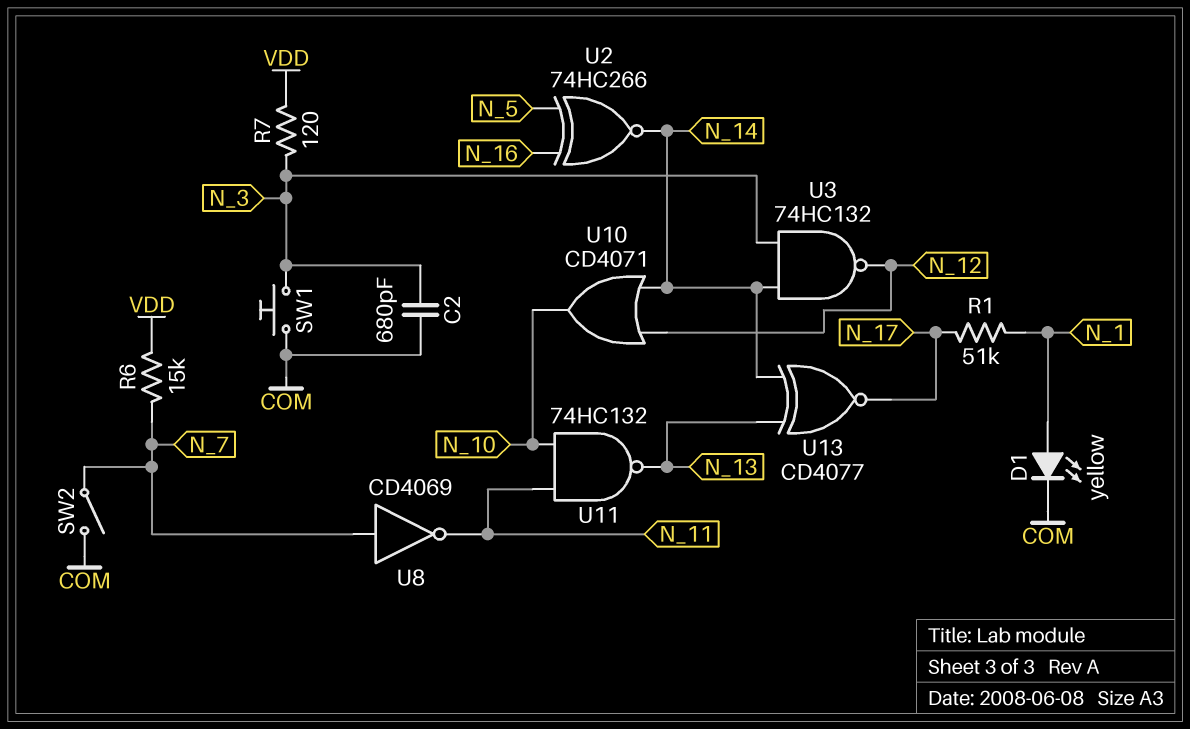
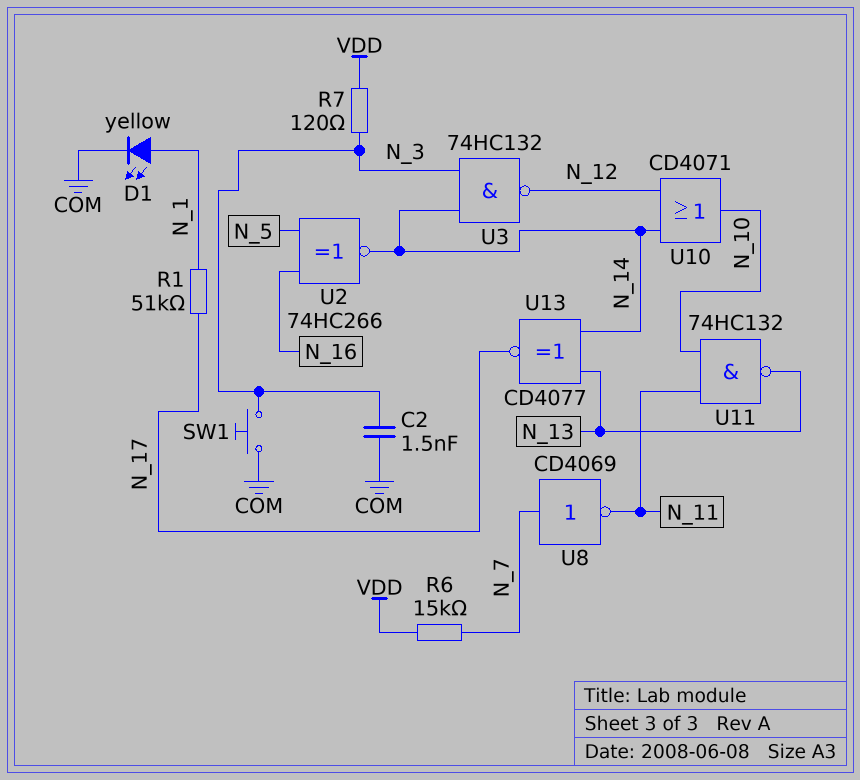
C2: 680pF (COM, N_3) -> 1.5nF (COM, N_3)
SW2: switch (COM, N_7) -> none

